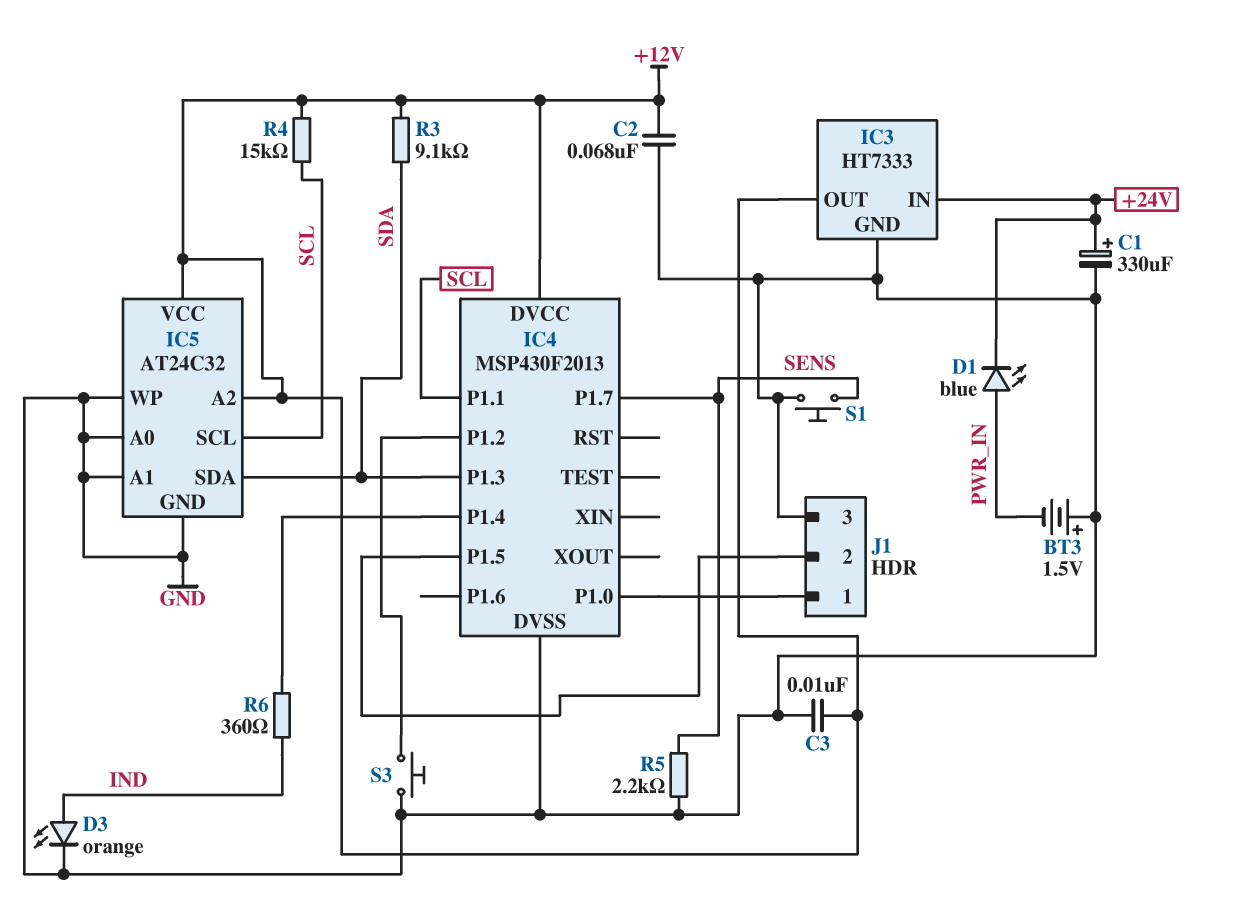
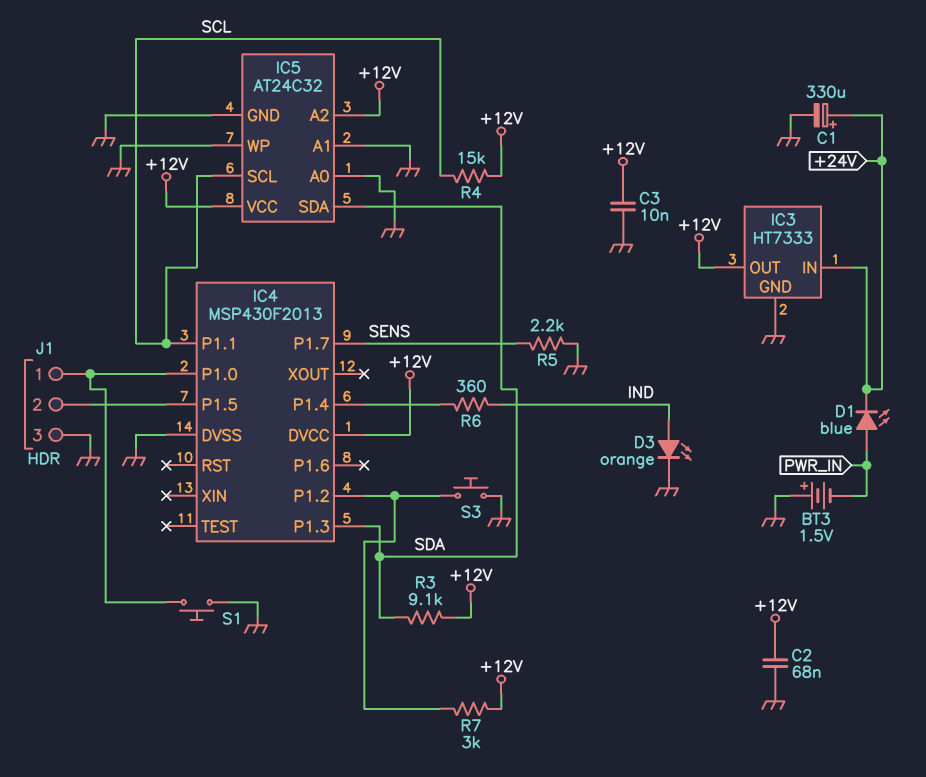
R7: none -> 3k (+12V, IC4/P1.2)
S1: button (GND, SENS) -> button (GND, IC4/P1.0)

